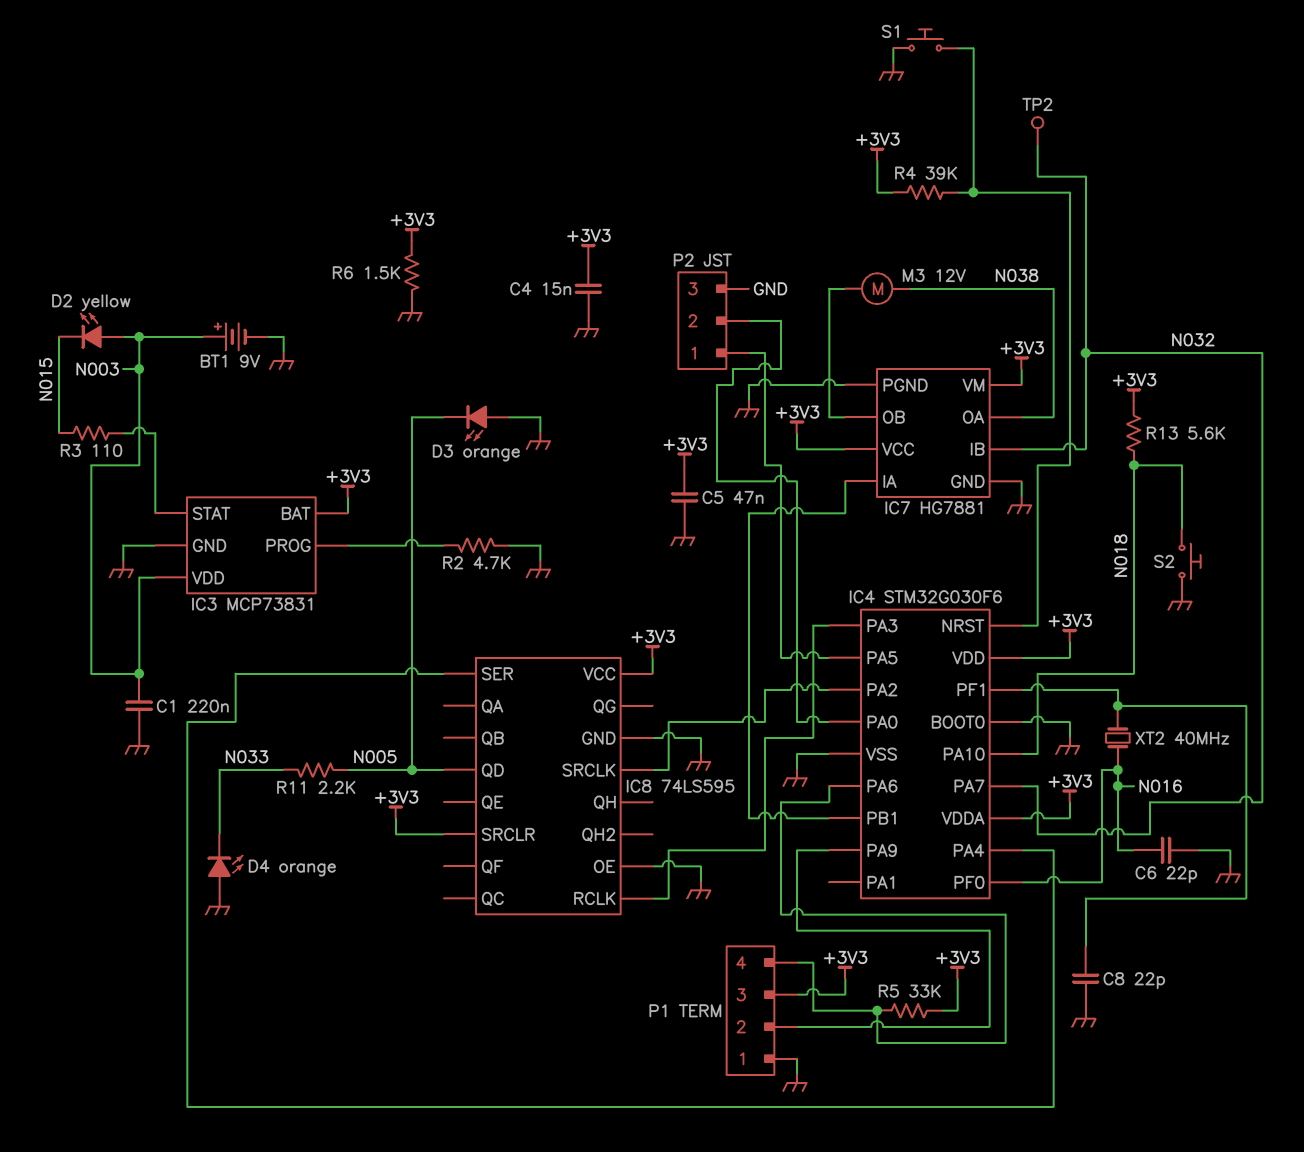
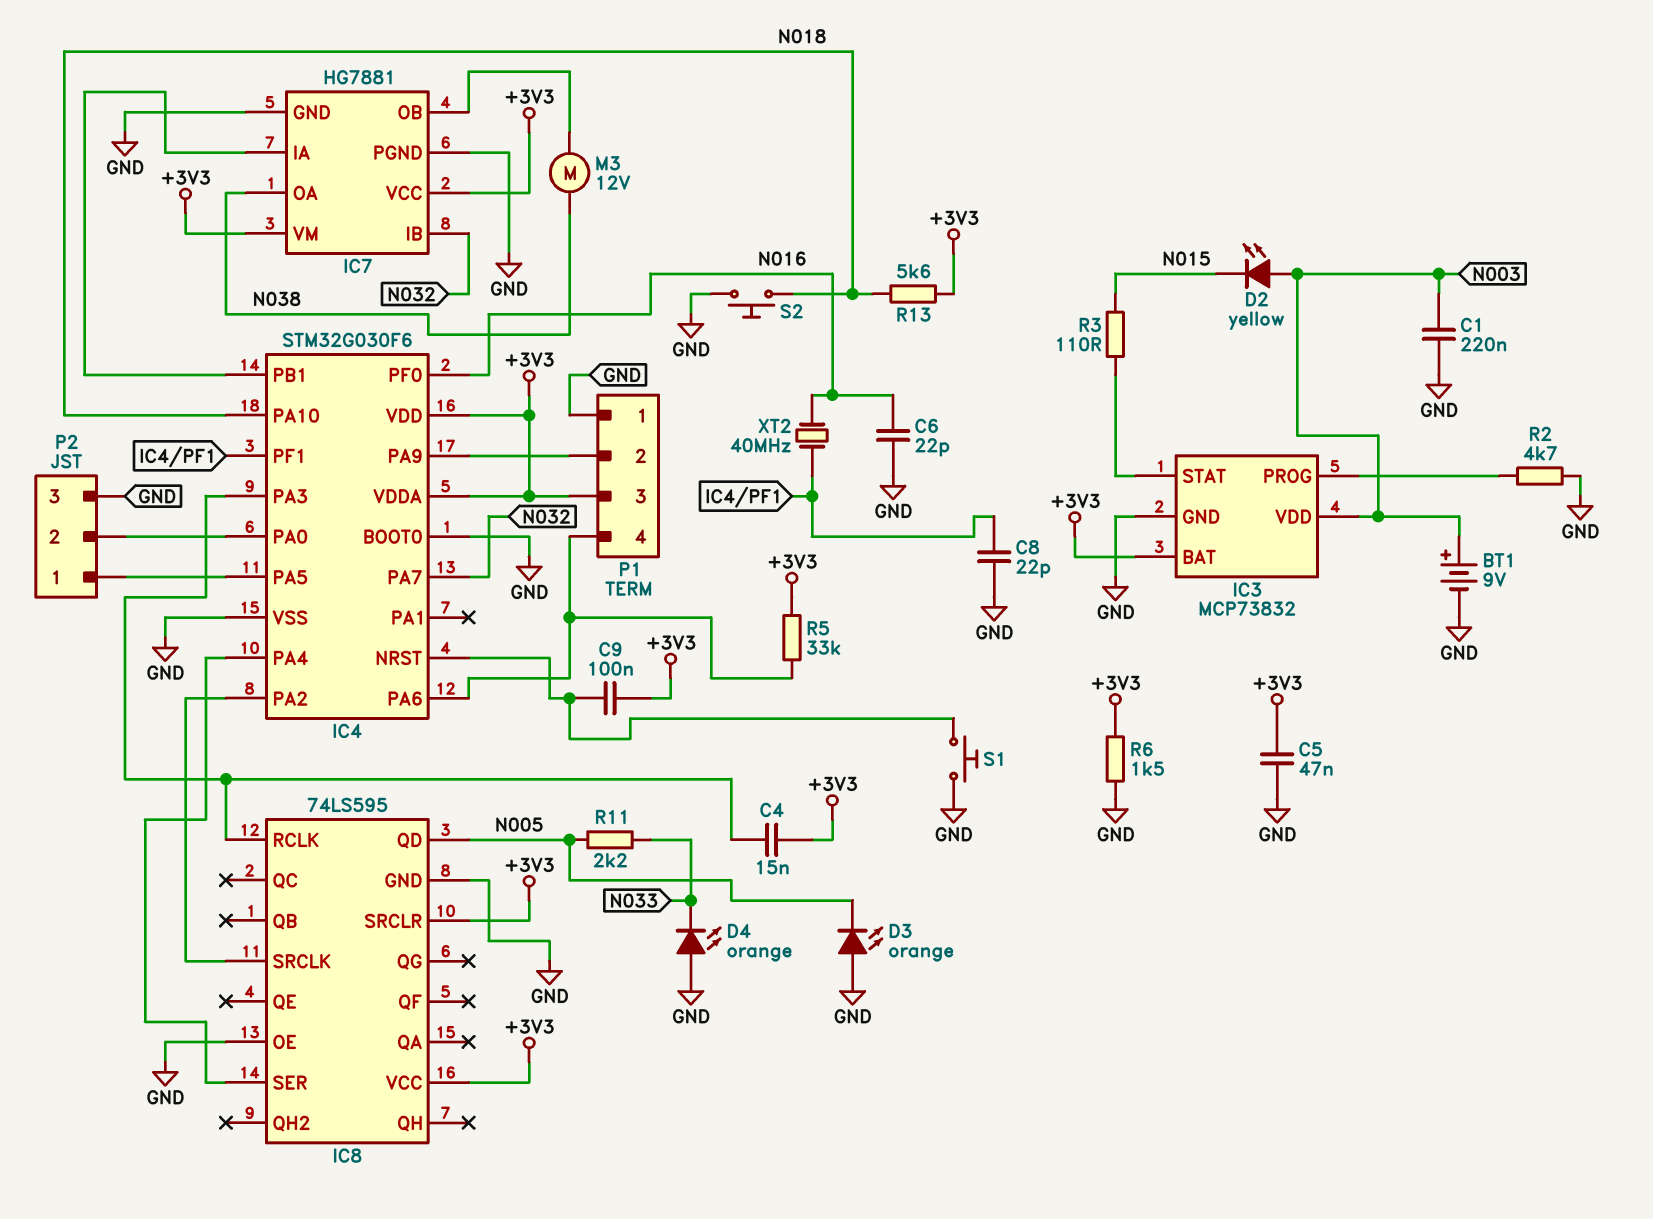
C4: 15nF (+3V3, GND) -> 15nF (+3V3, IC4/PA3)
C9: none -> 100nF (+3V3, IC4/NRST)
IC3: MCP73831 -> MCP73832
R4: 39k (+3V3, IC4/NRST) -> none
TP2: test point (N032) -> none

